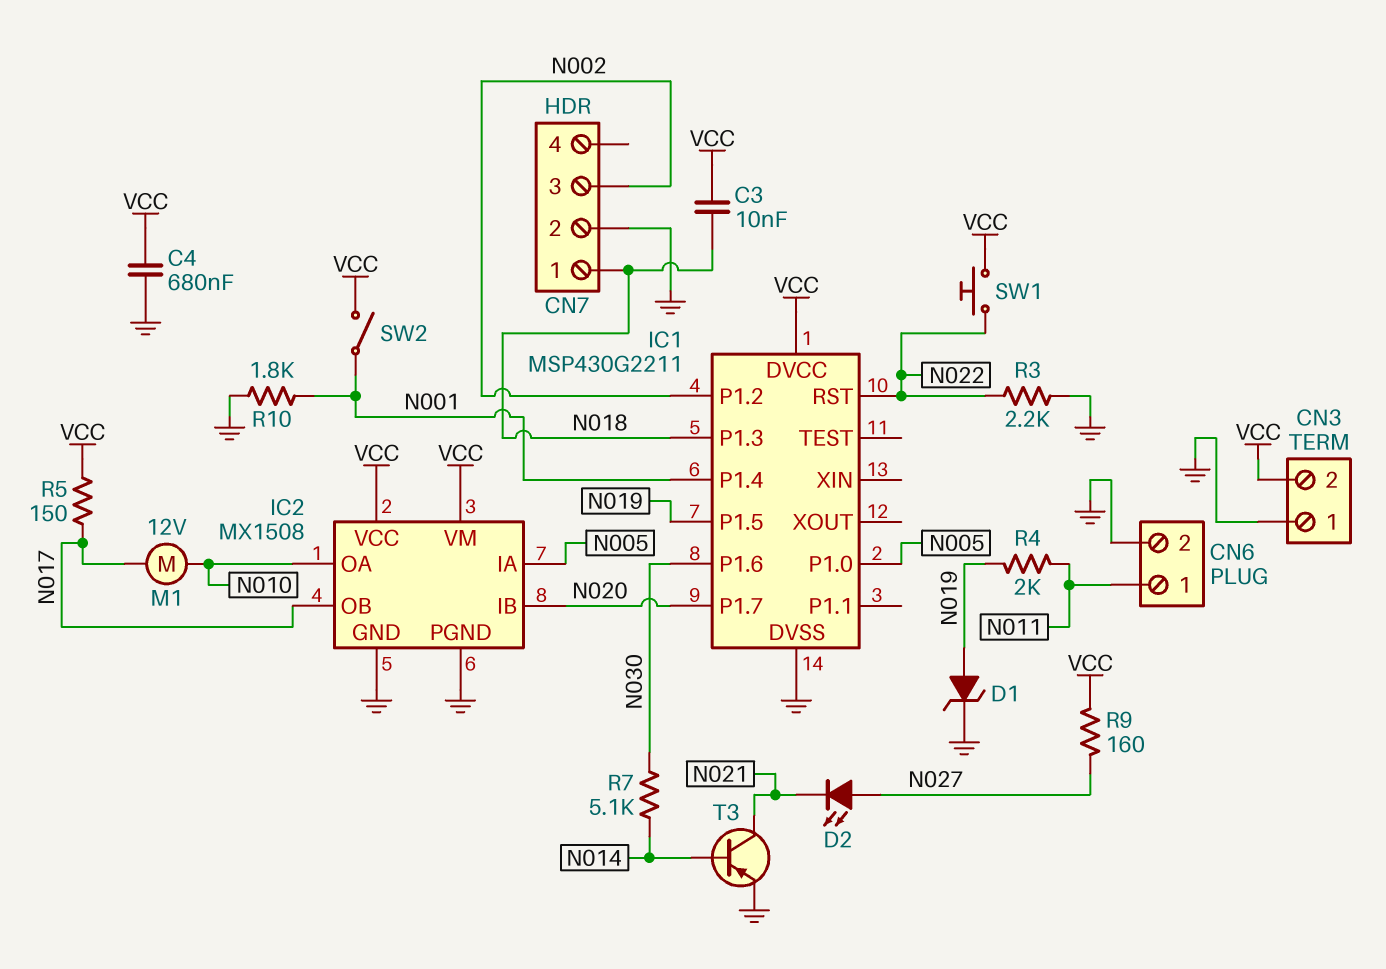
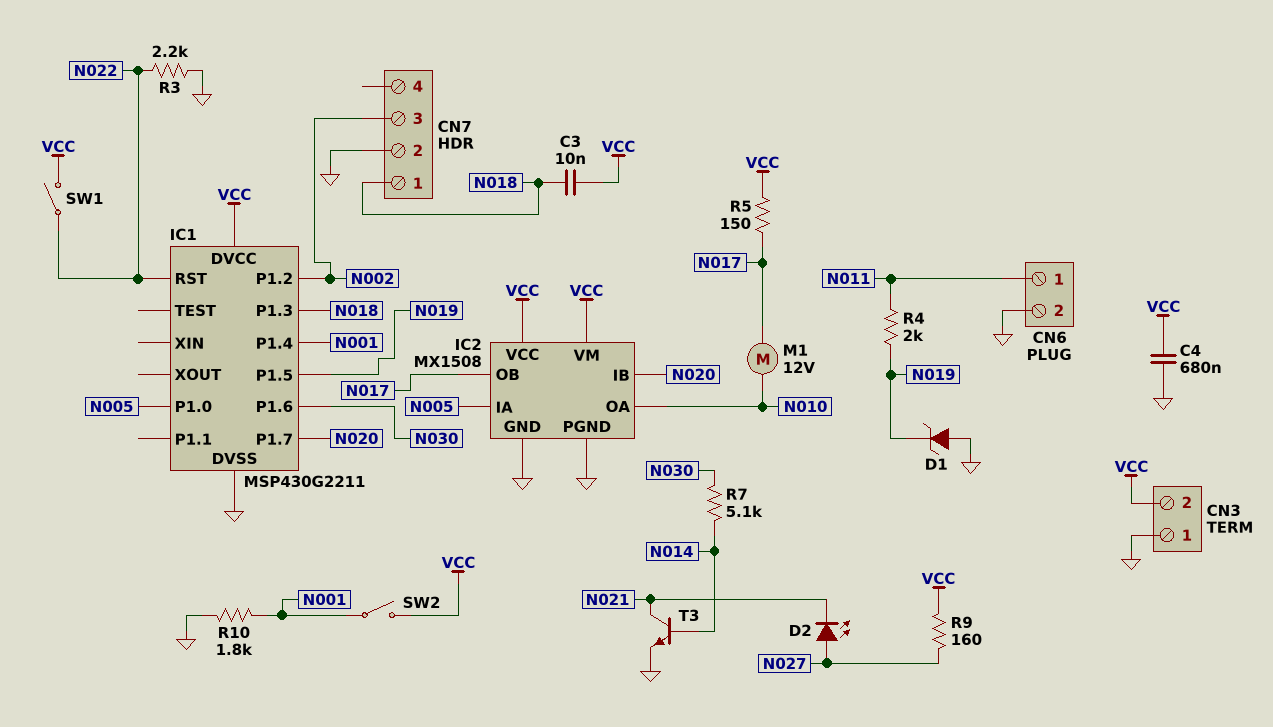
D1: zener (A N019, K GND) -> zener (A GND, K N019)
SW1: button (N022, VCC) -> switch (N022, VCC)
T3: PNP (B N014, C N021, E GND) -> NPN (B N014, C N021, E GND)

